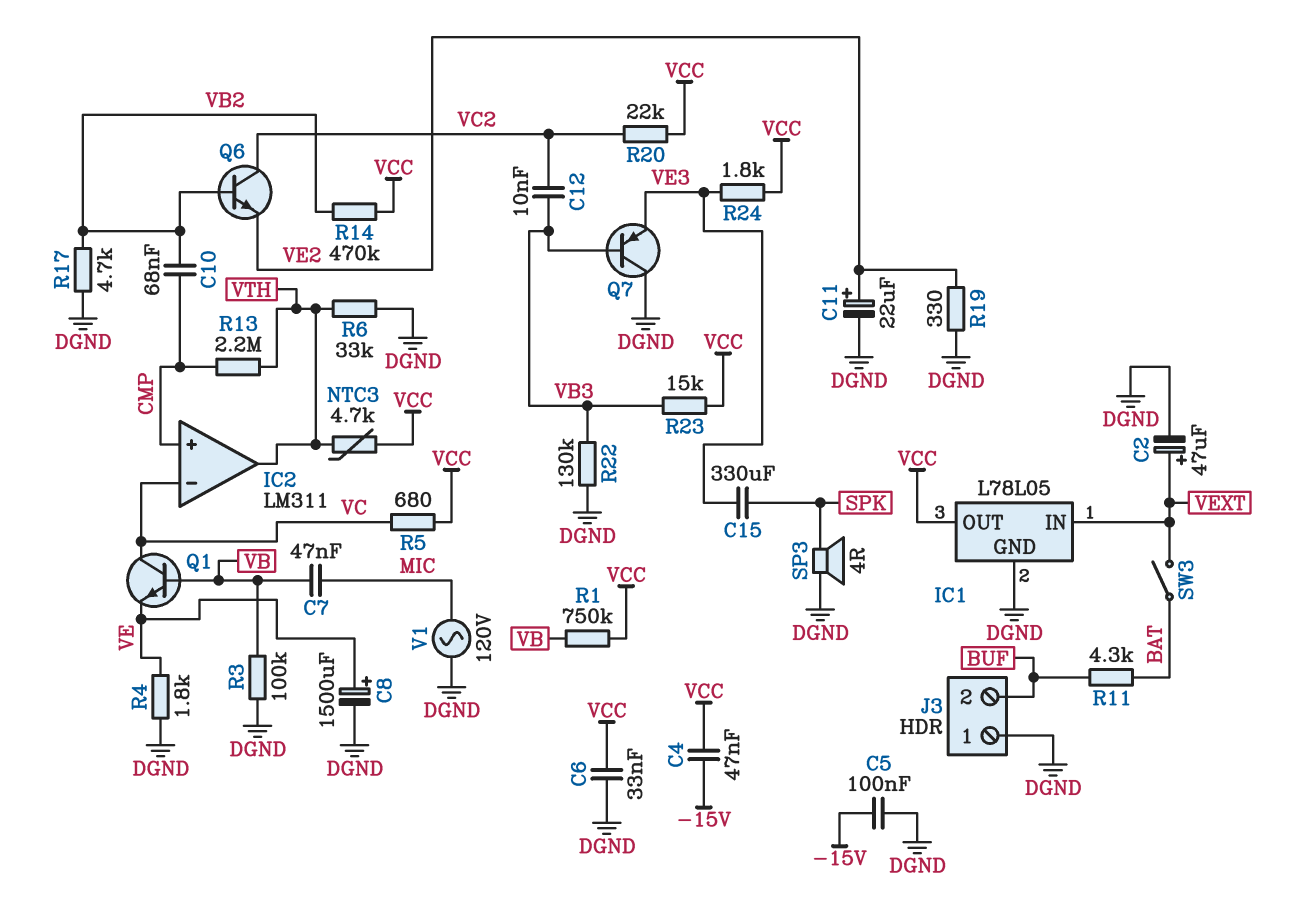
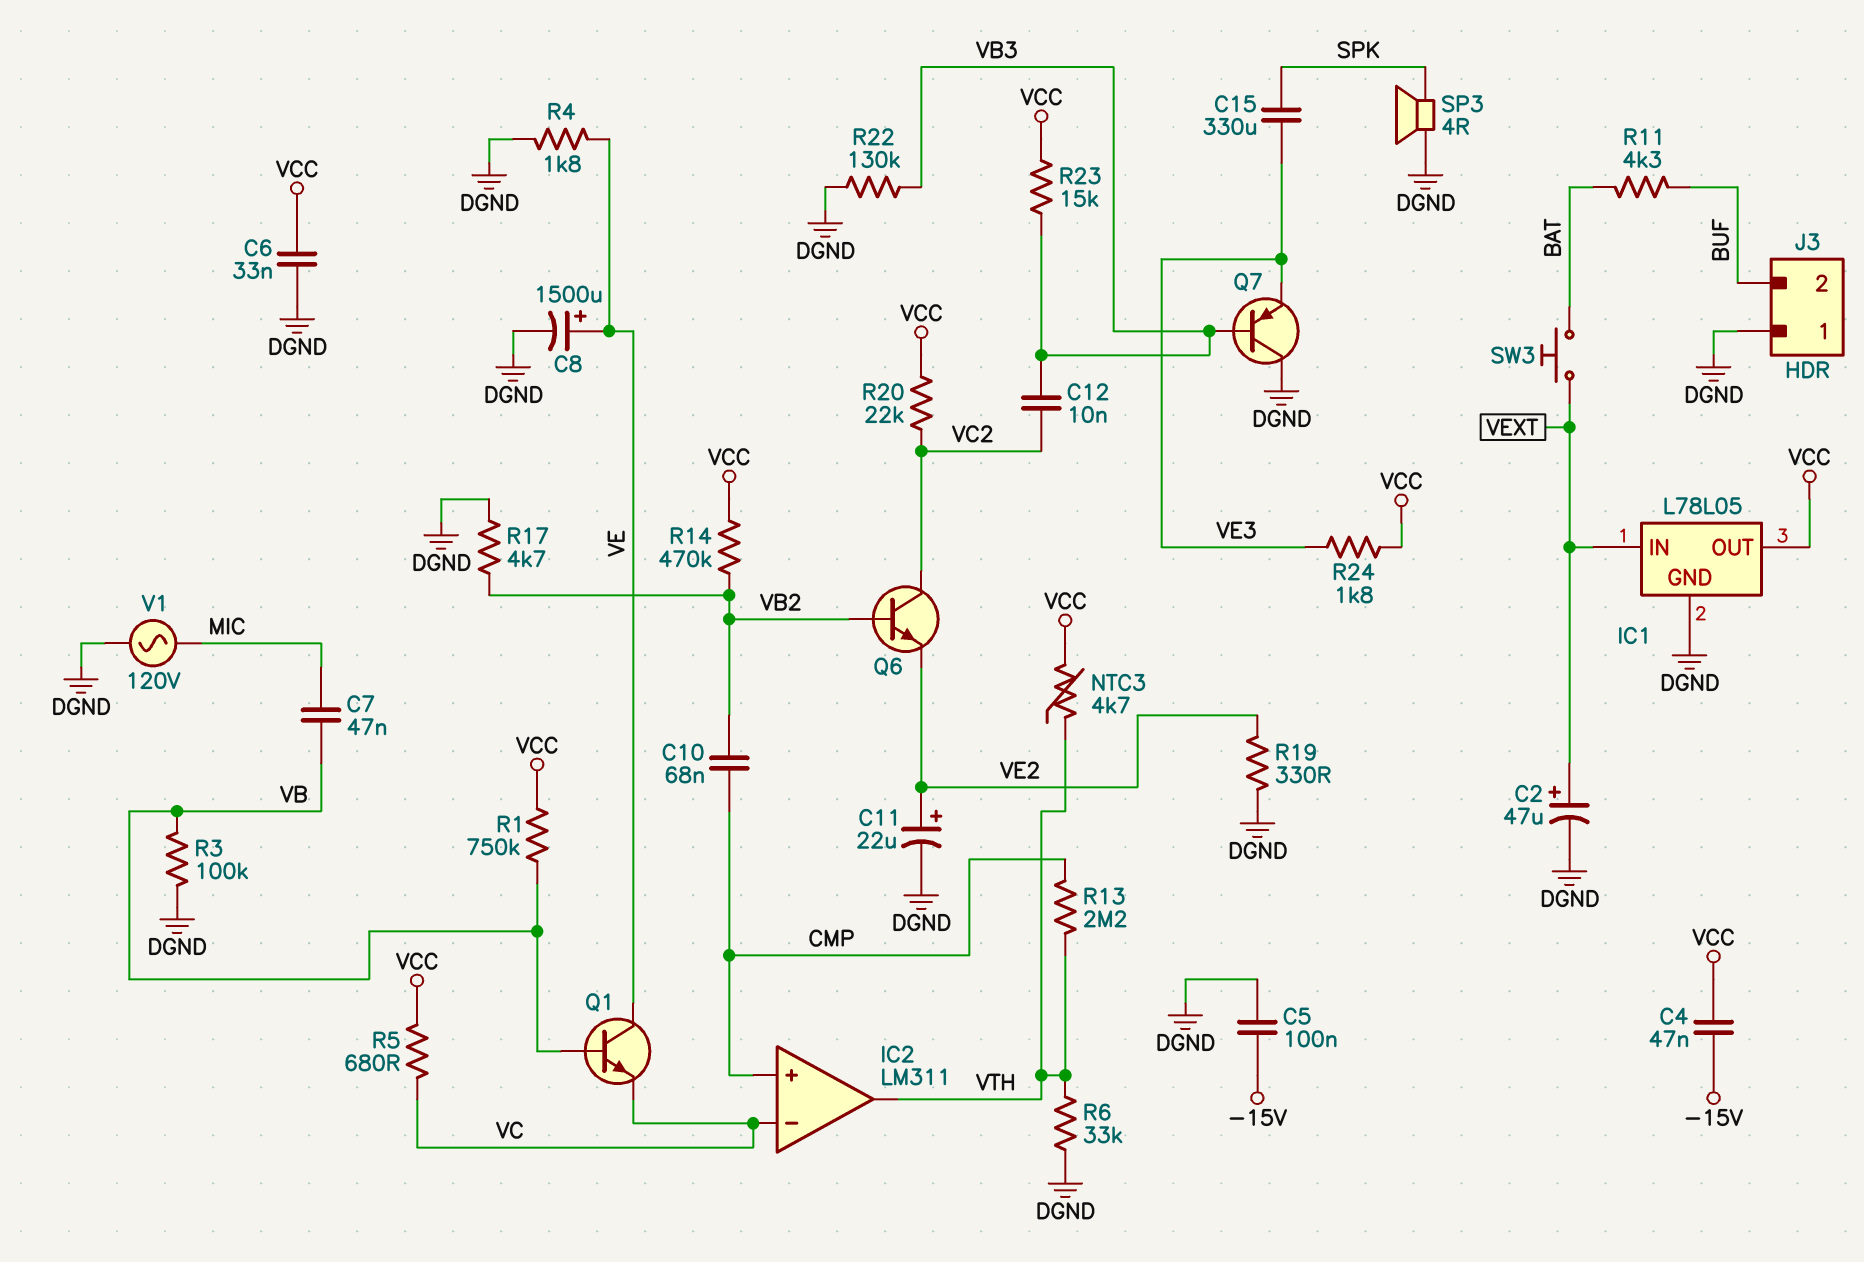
Q1: NPN (B VB, C VC, E VE) -> NPN (B VB, C VE, E VC)
SW3: switch (BAT, VEXT) -> button (BAT, VEXT)

